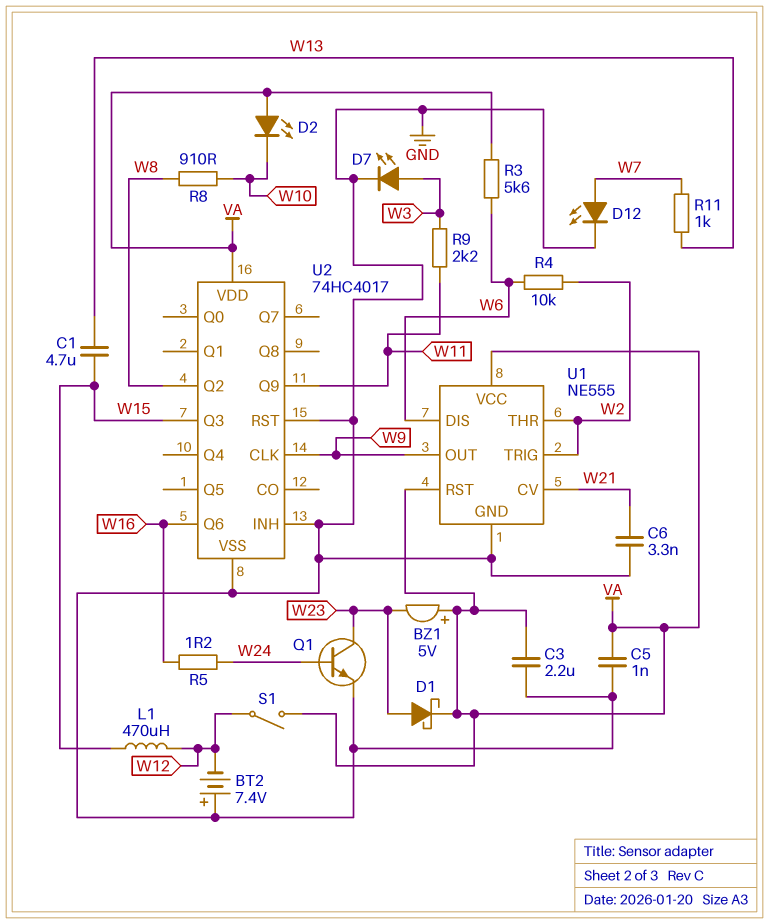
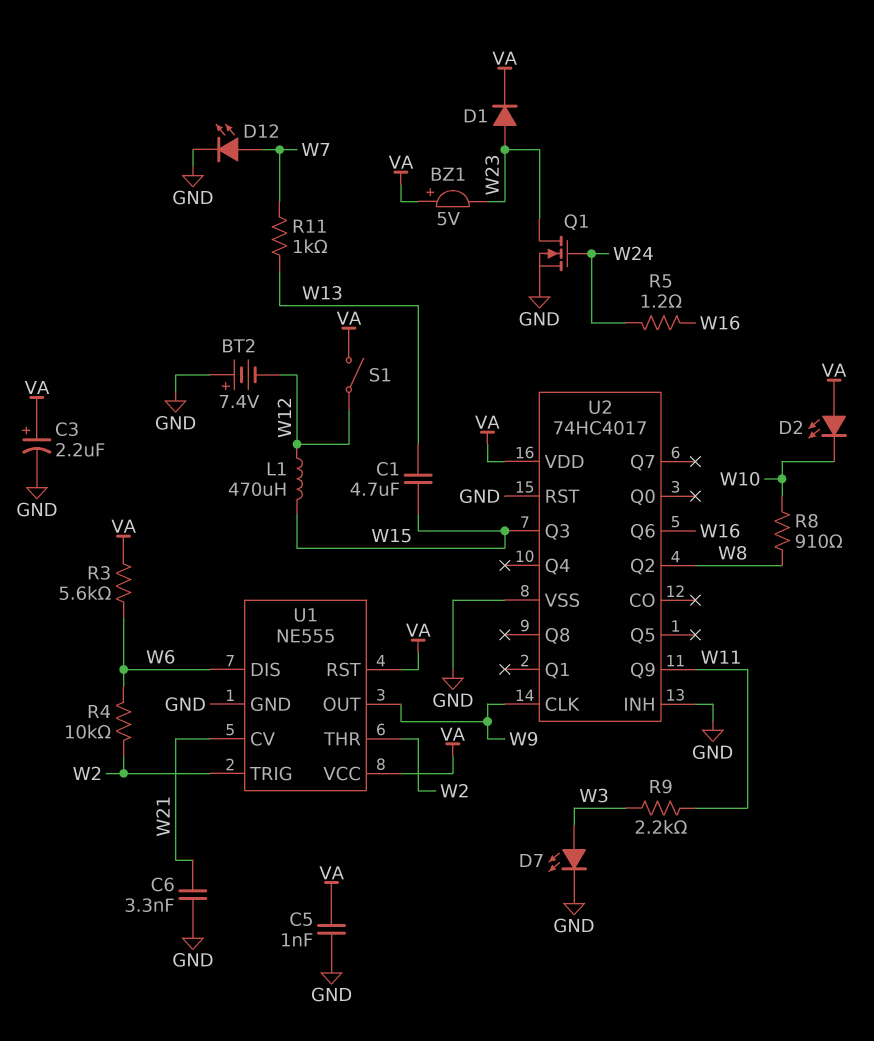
C3: 2.2uF (GND, VA) -> 2.2uF (plus VA, minus GND)
D1: schottky (A W23, K VA) -> diode (A W23, K VA)
Q1: NPN (B W24, C W23, E GND) -> NMOS (G W24, D W23, S GND)

